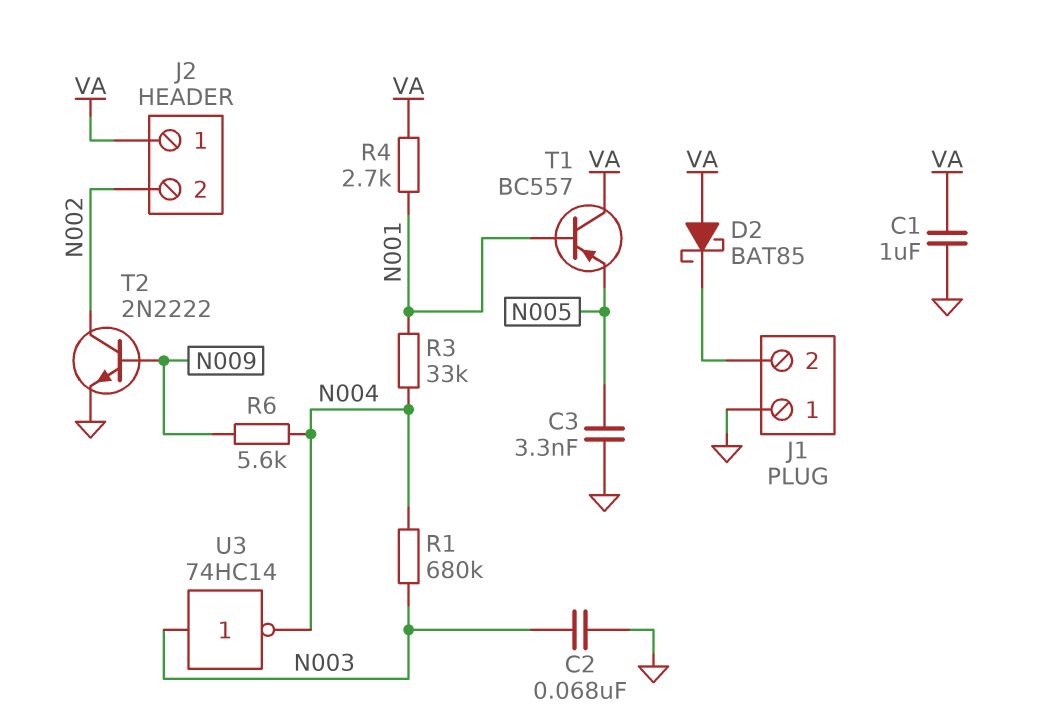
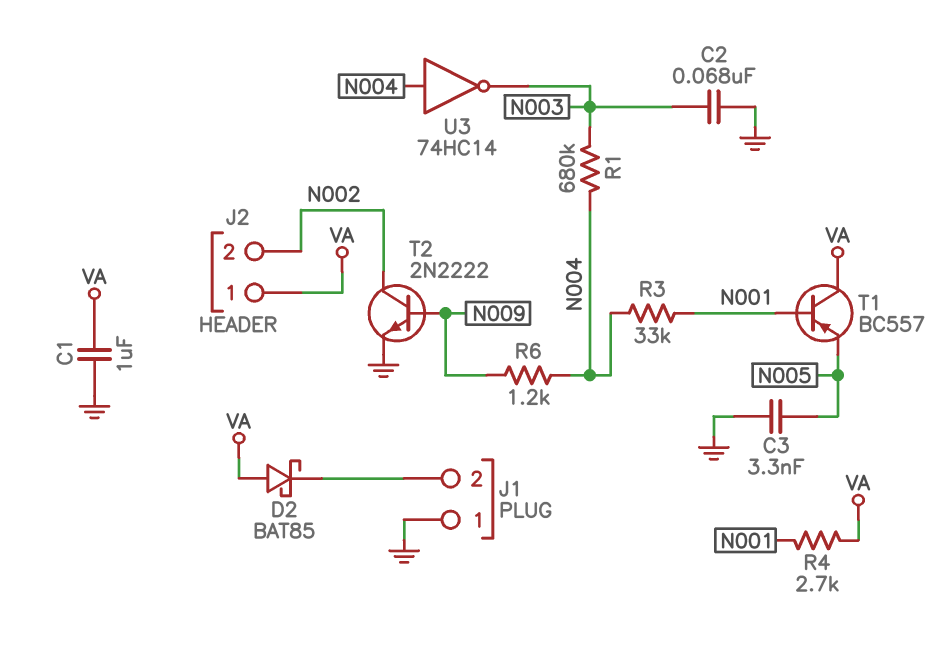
R6: 5.6k (N004, N009) -> 1.2k (N004, N009)
U3: NOT 74HC14 (in N003, out N004) -> NOT 74HC14 (in N004, out N003)

